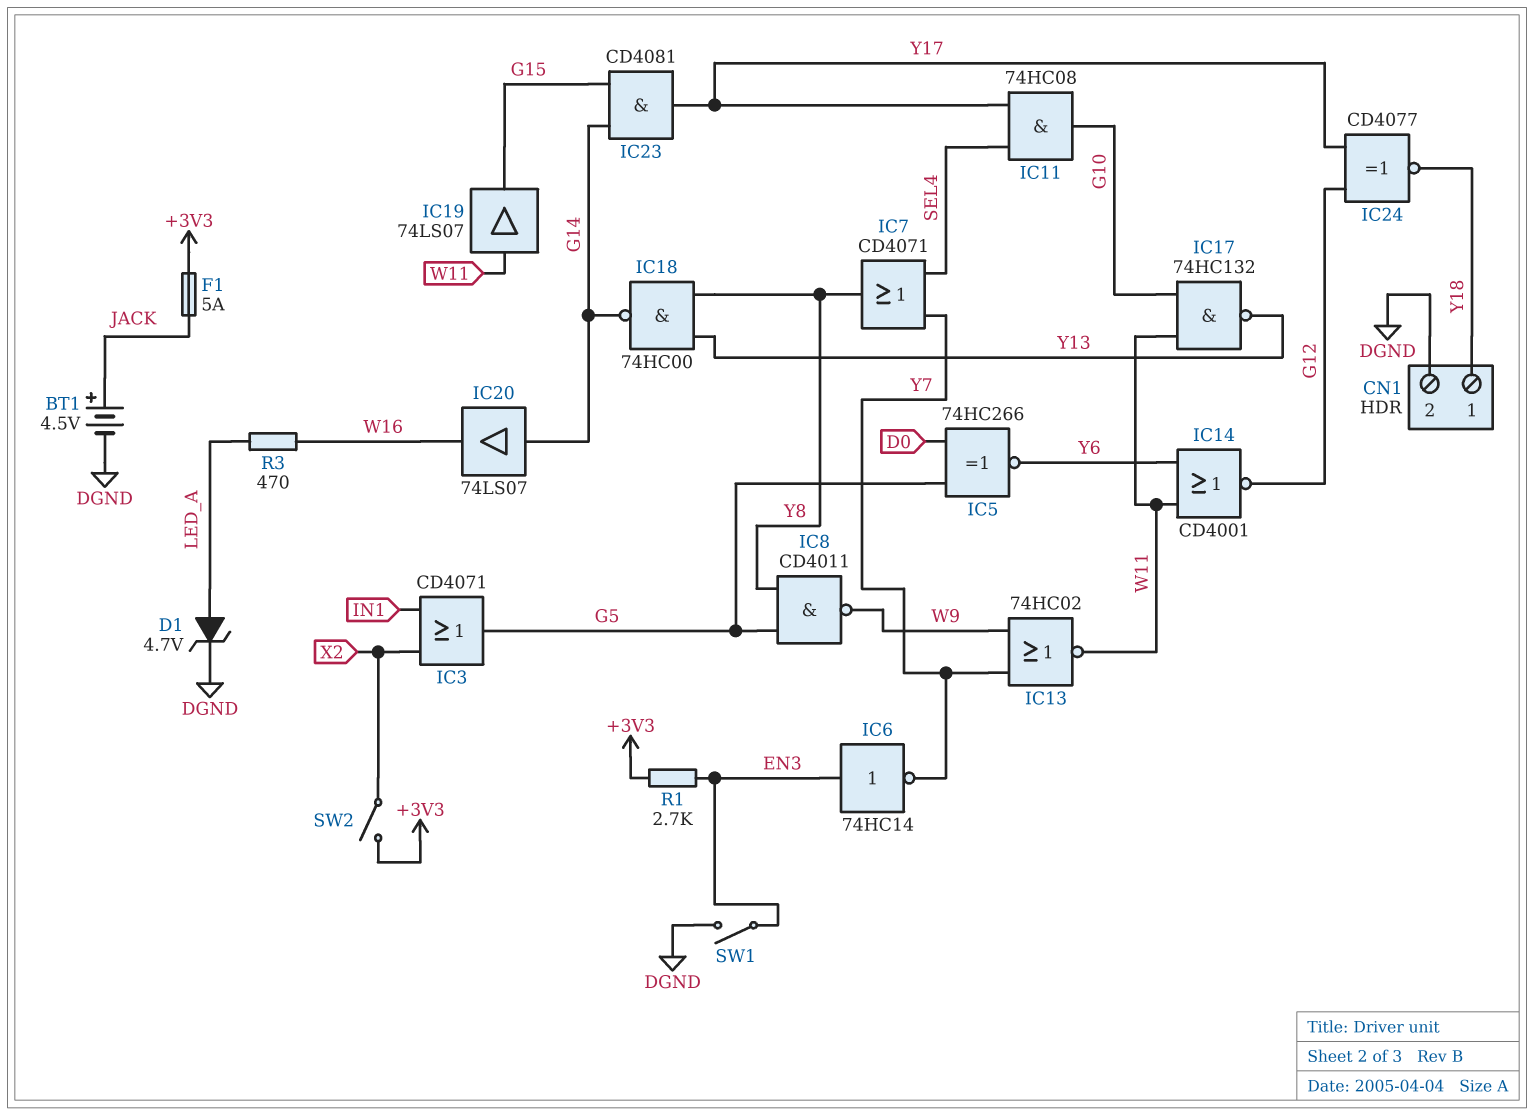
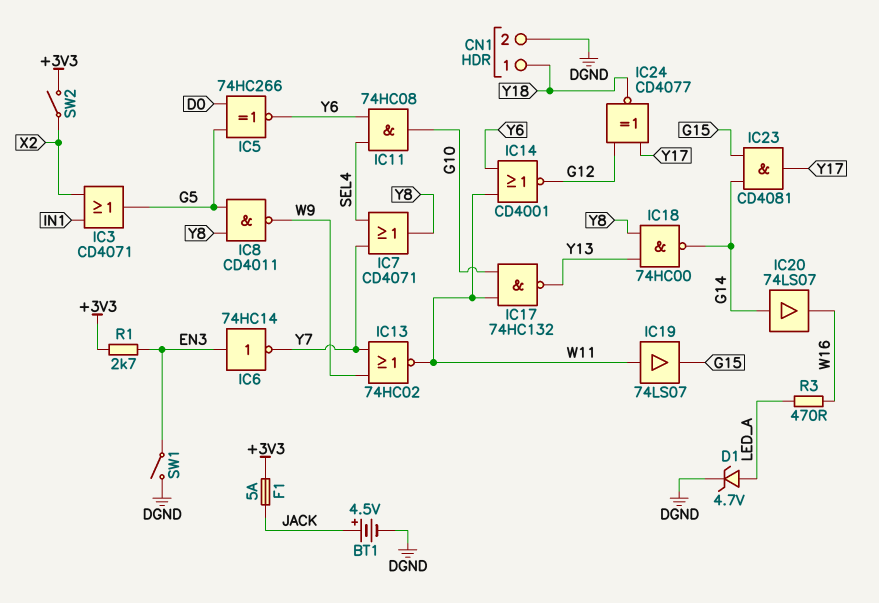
IC11: AND 74HC08 (in SEL4, in Y17, out G10) -> AND 74HC08 (in SEL4, in Y6, out G10)

